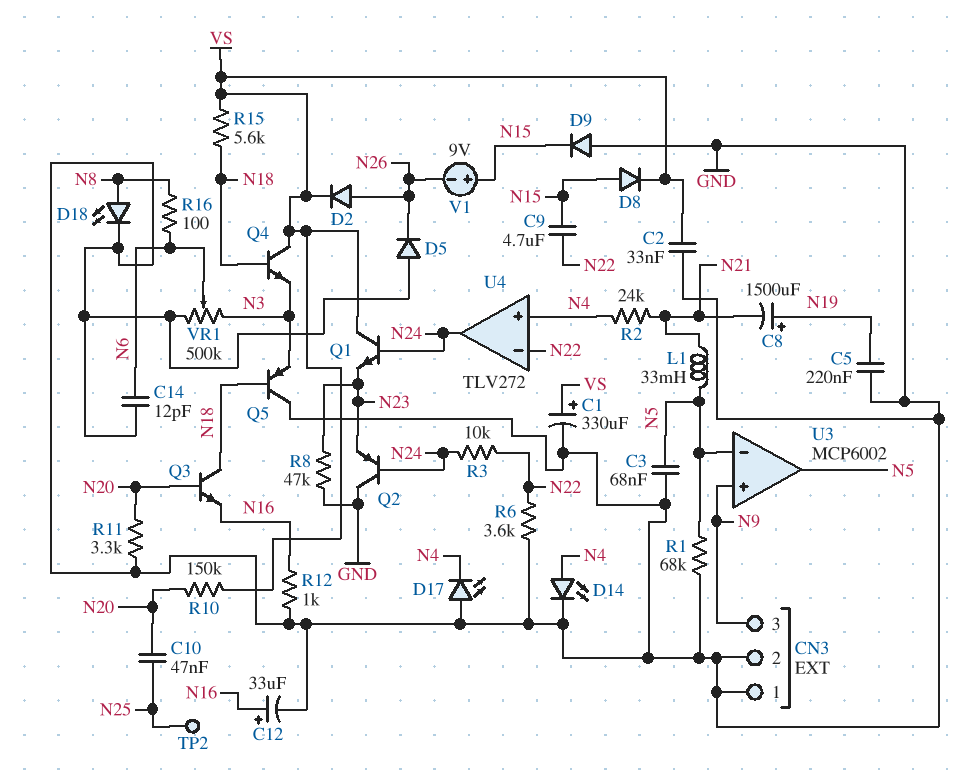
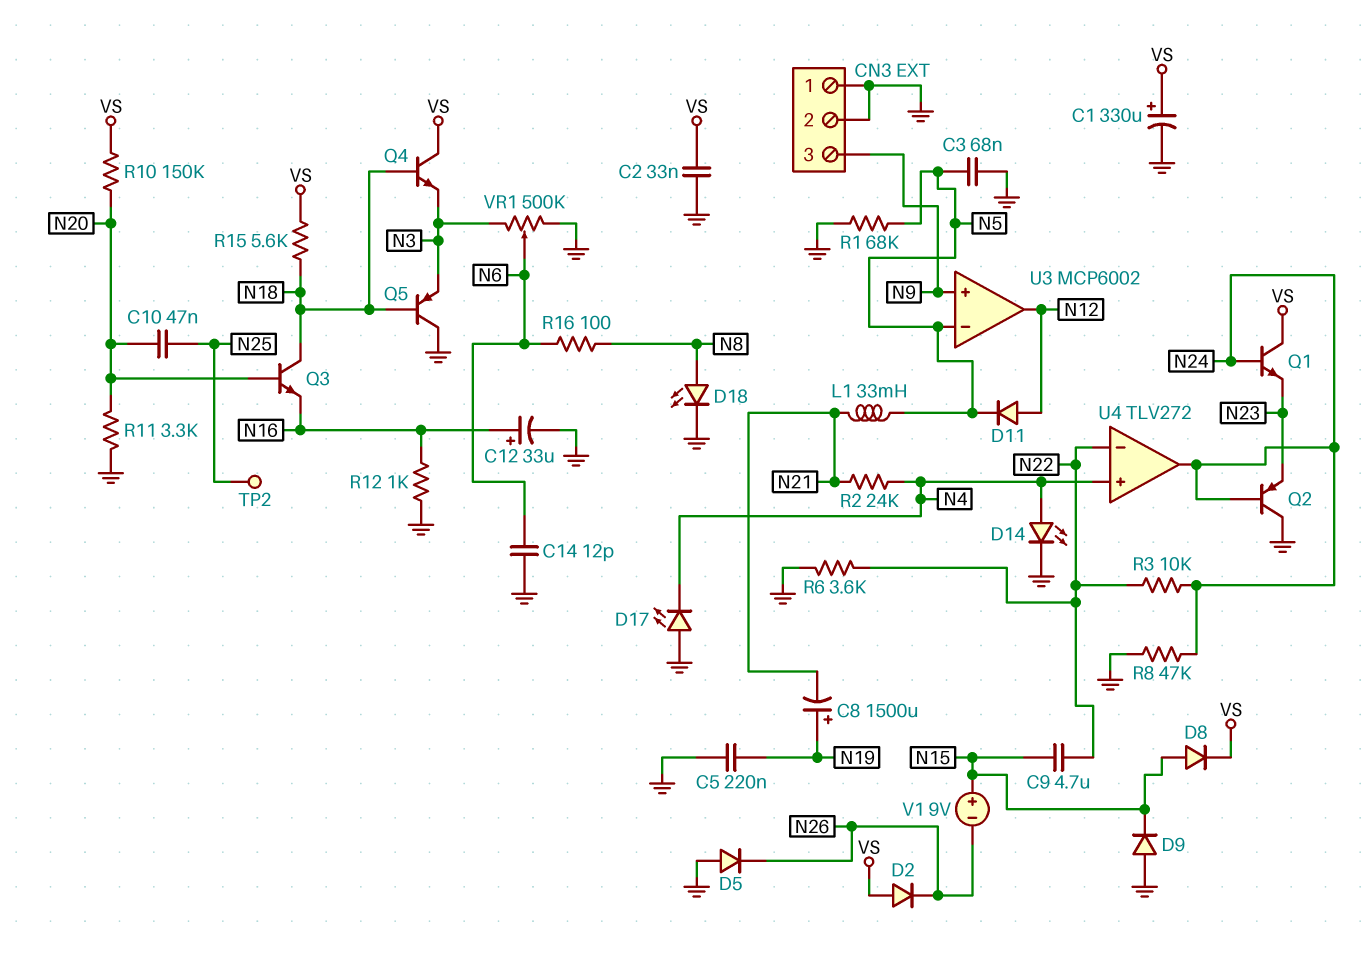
D2: diode (A N26, K VS) -> diode (A VS, K N26)
D11: none -> diode (A N12, K N5)
R8: 47k (GND, N23) -> 47k (GND, N24)
U3 pin out: N5 -> N12

